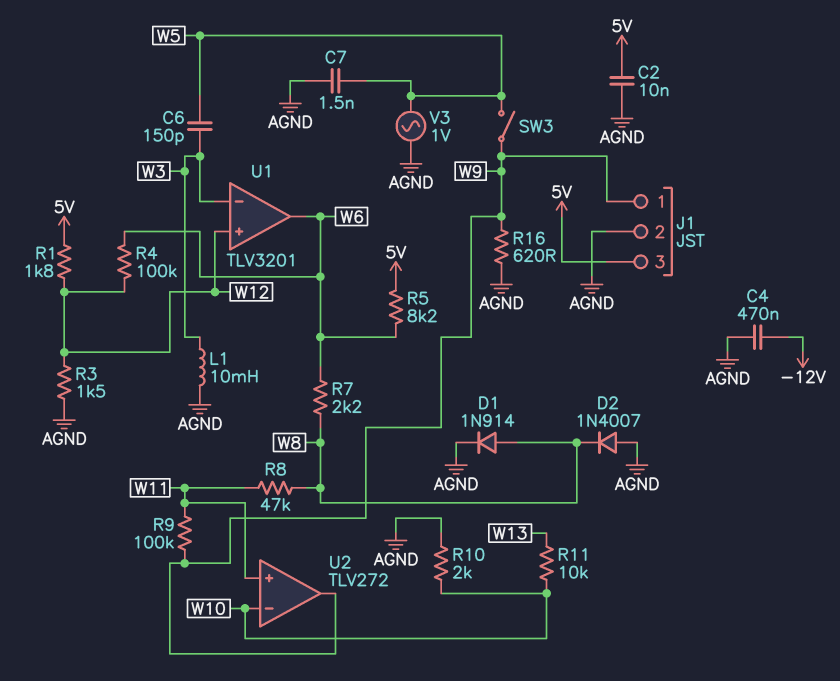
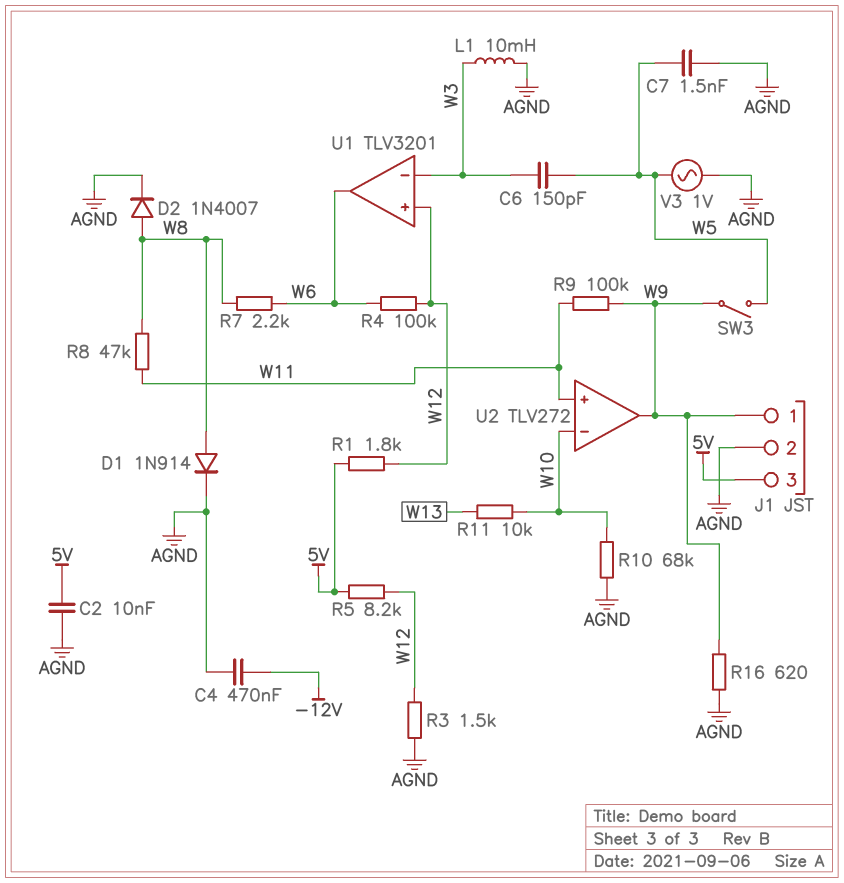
D2: diode 1N4007 (A AGND, K W8) -> diode 1N4007 (A W8, K AGND)
R5: 8.2k (5V, W6) -> 8.2k (5V, W12)
R10: 2k (AGND, W10) -> 68k (AGND, W10)

